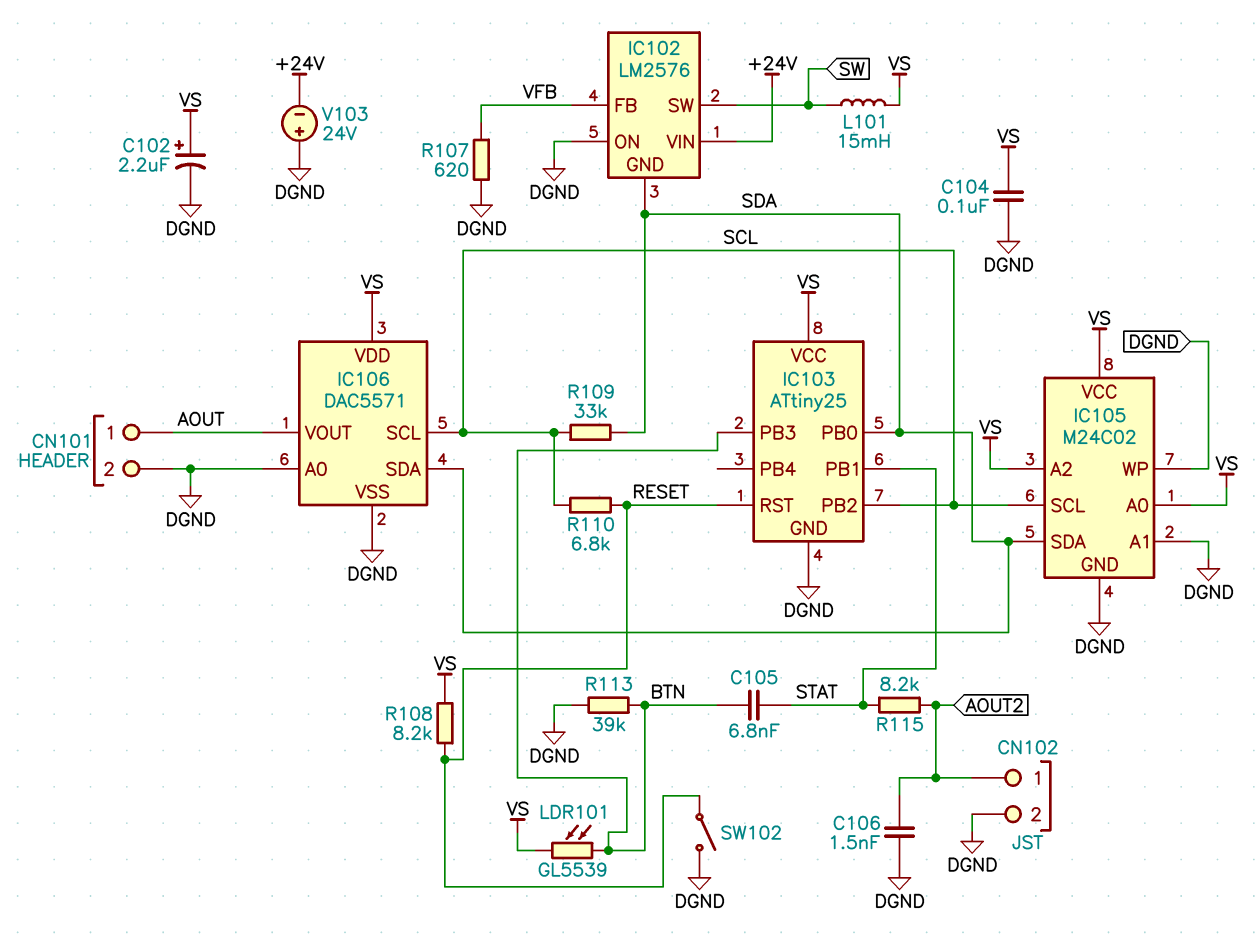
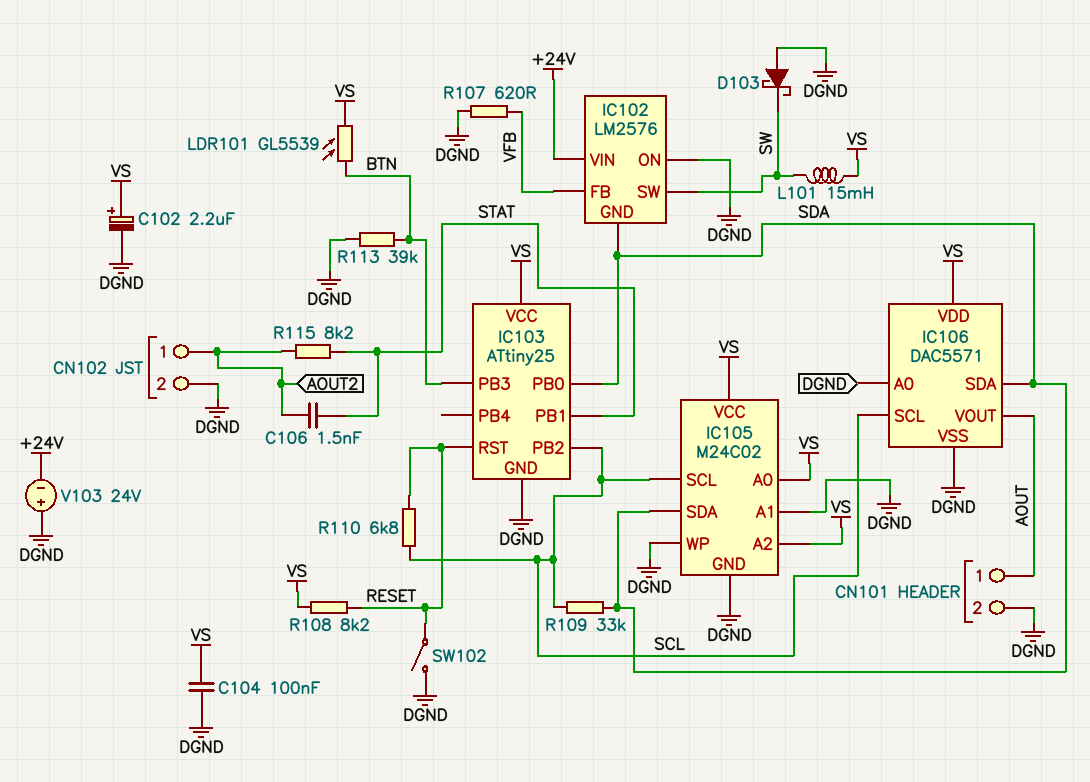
C105: 6.8nF (BTN, STAT) -> none
C106: 1.5nF (AOUT2, DGND) -> 1.5nF (AOUT2, STAT)
D103: none -> schottky (A DGND, K SW)

